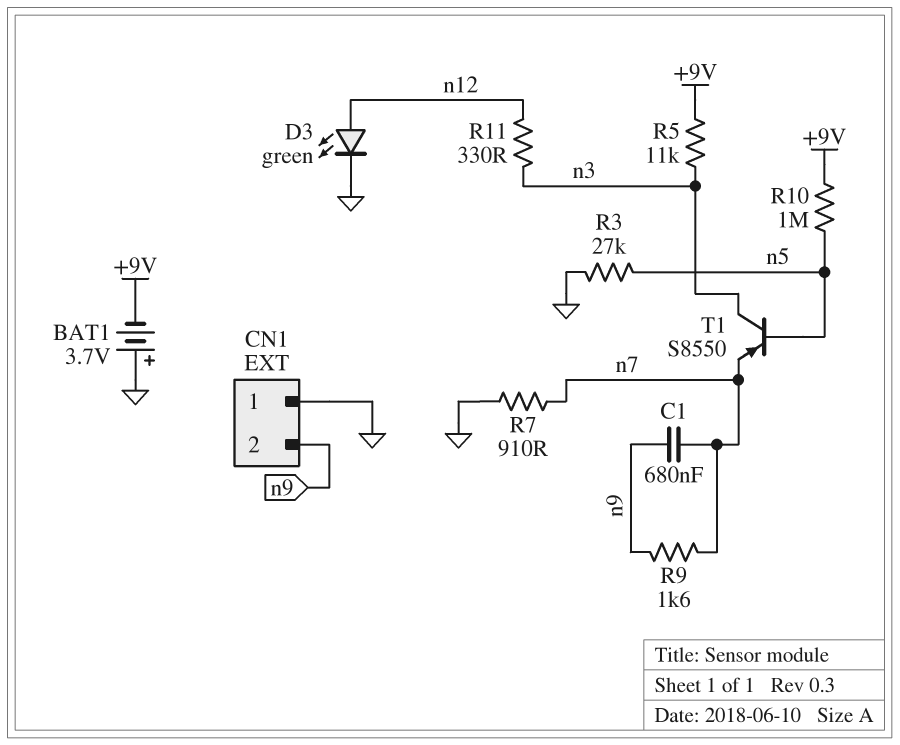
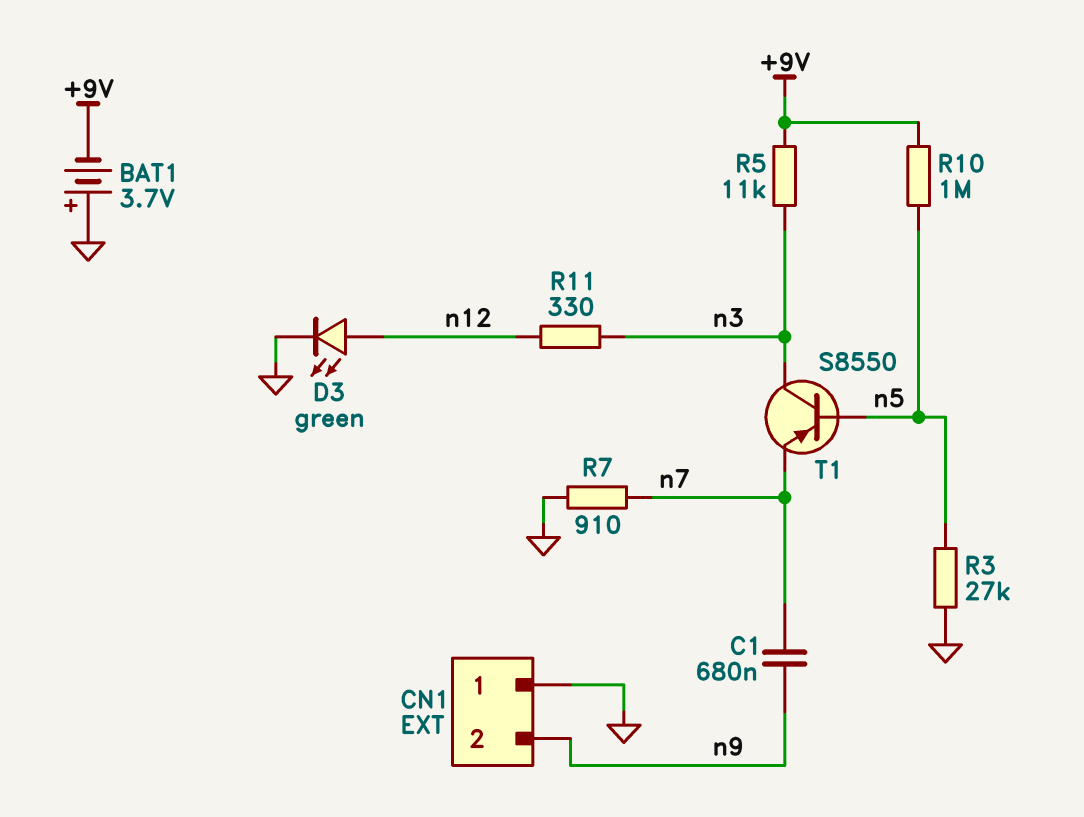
R9: 1.6k (n7, n9) -> none

